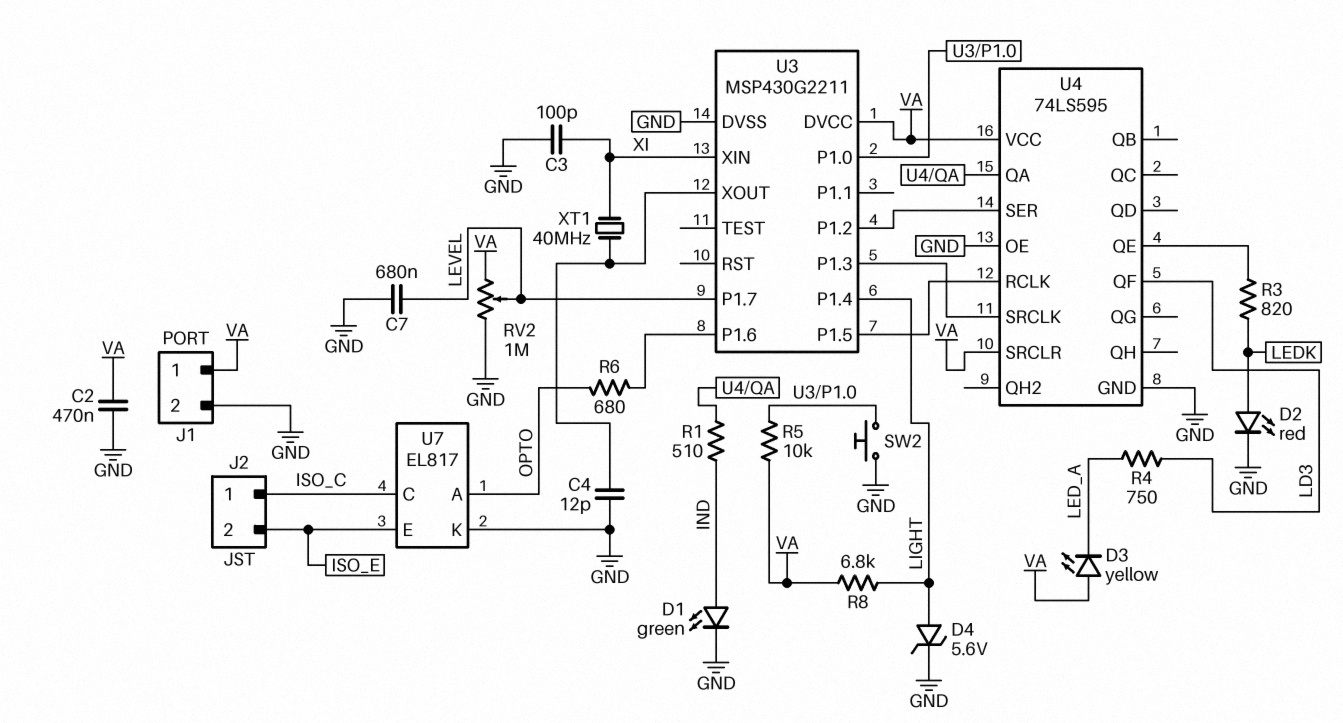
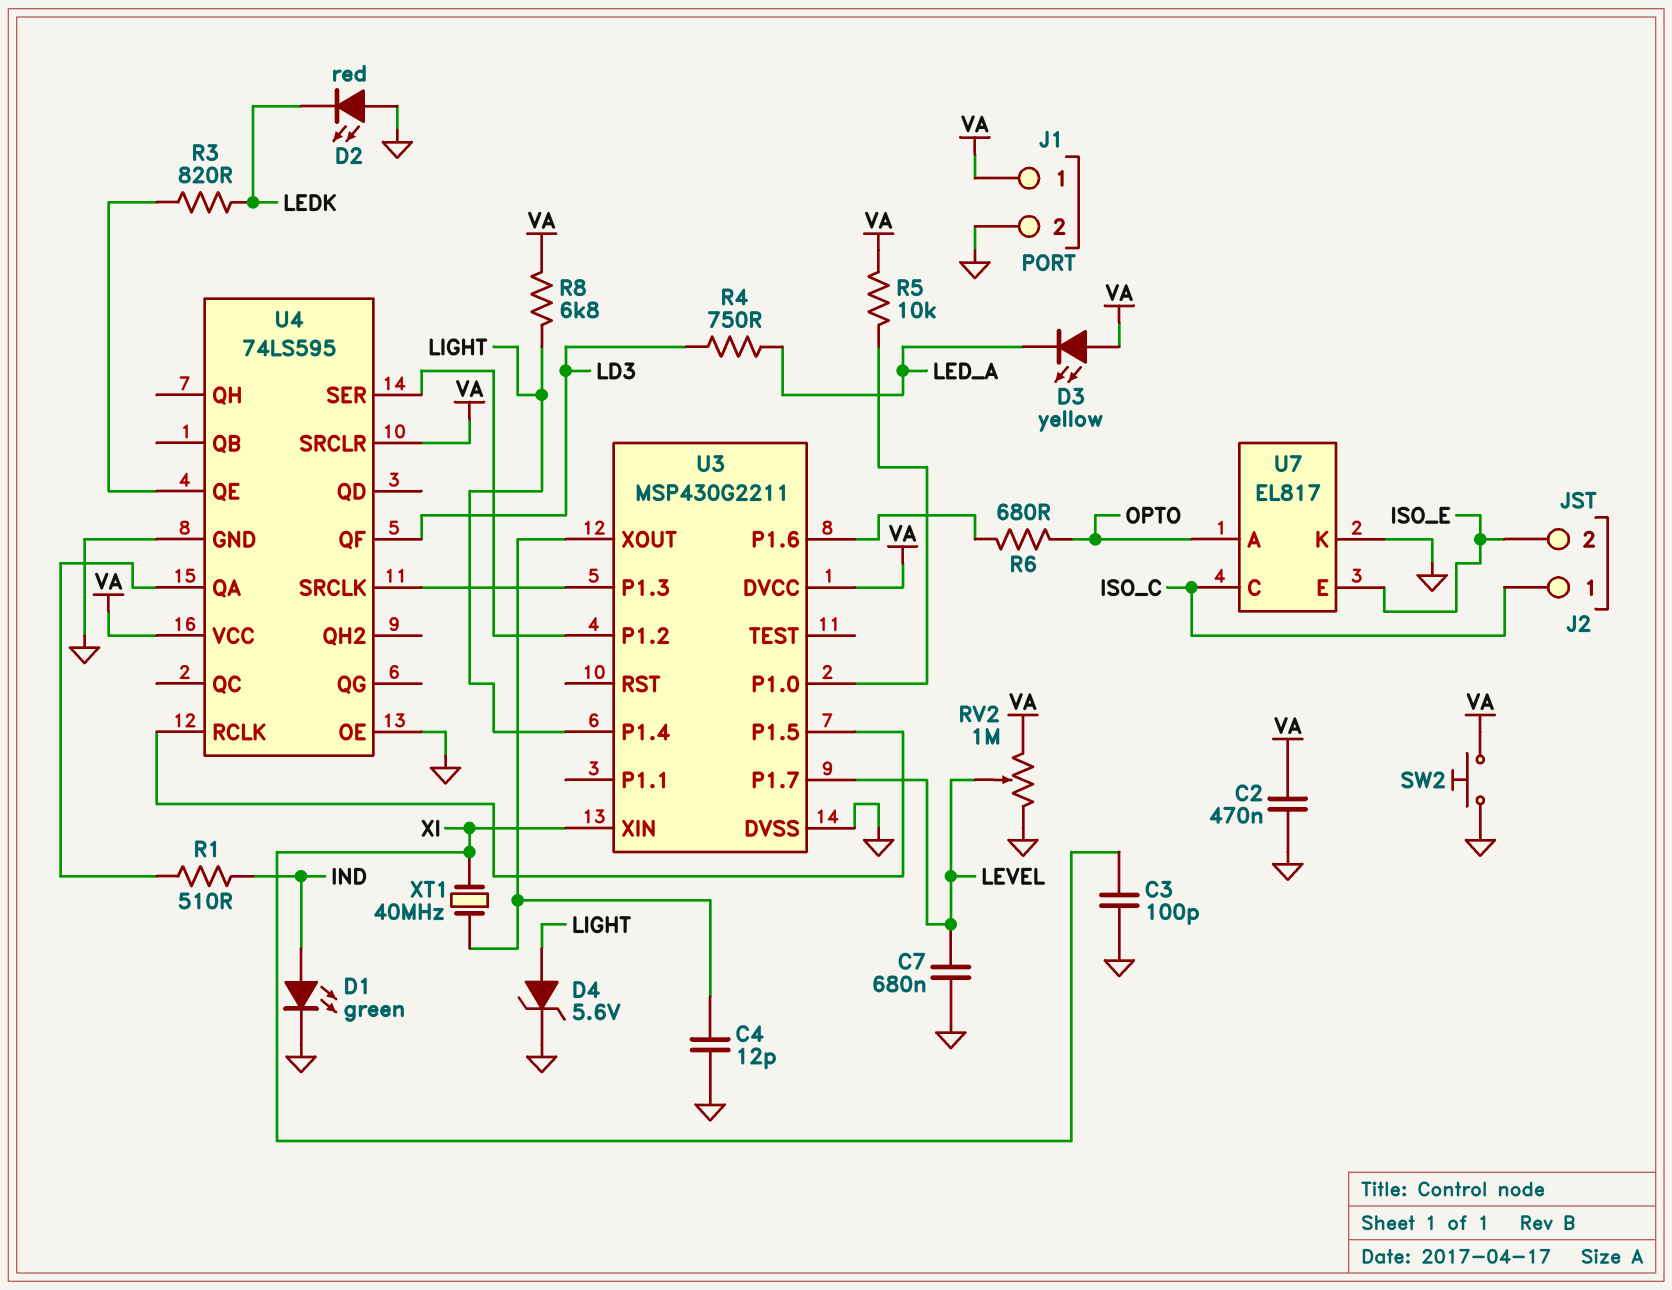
D2: LED red (A LEDK, K GND) -> LED red (A GND, K LEDK)
SW2: button (GND, U3/P1.0) -> button (GND, VA)

